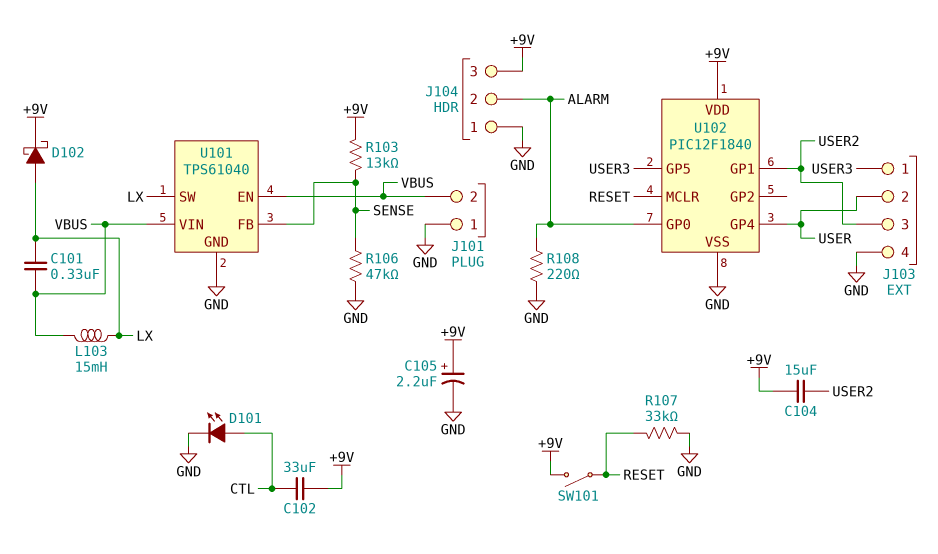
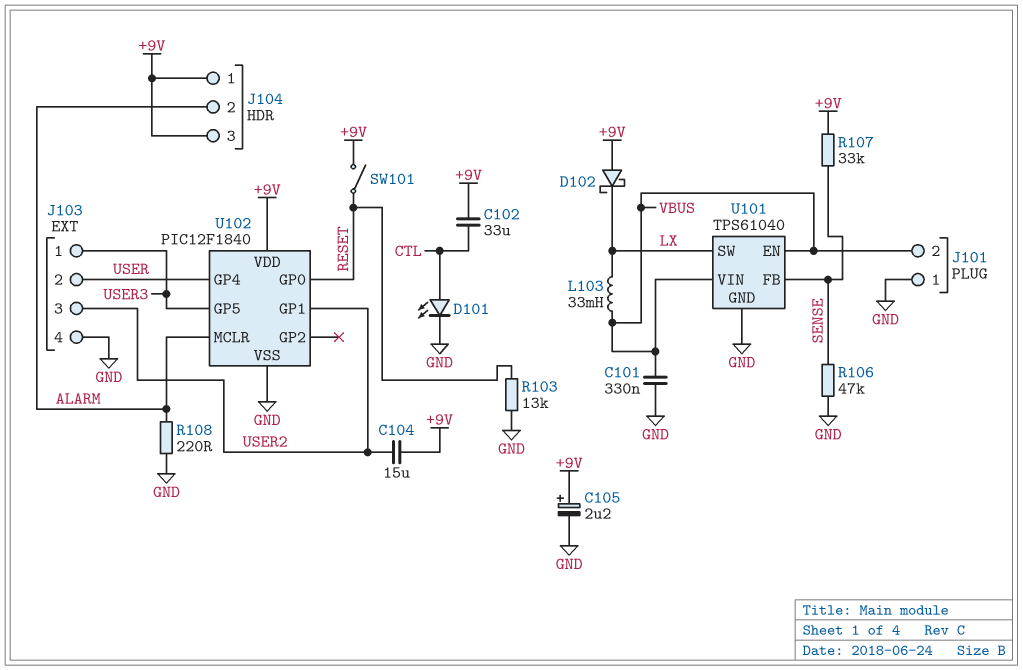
C101: 330nF (LX, VBUS) -> 330nF (GND, VBUS)
D102: schottky (A LX, K +9V) -> schottky (A +9V, K LX)
J104 pin 1: GND -> +9V
L103: 15mH (LX, VBUS) -> 33mH (LX, VBUS)
R103: 13k (+9V, SENSE) -> 13k (GND, RESET)
R107: 33k (GND, RESET) -> 33k (+9V, SENSE)
U102 pin GP0: ALARM -> RESET
U102 pin MCLR: RESET -> ALARM

